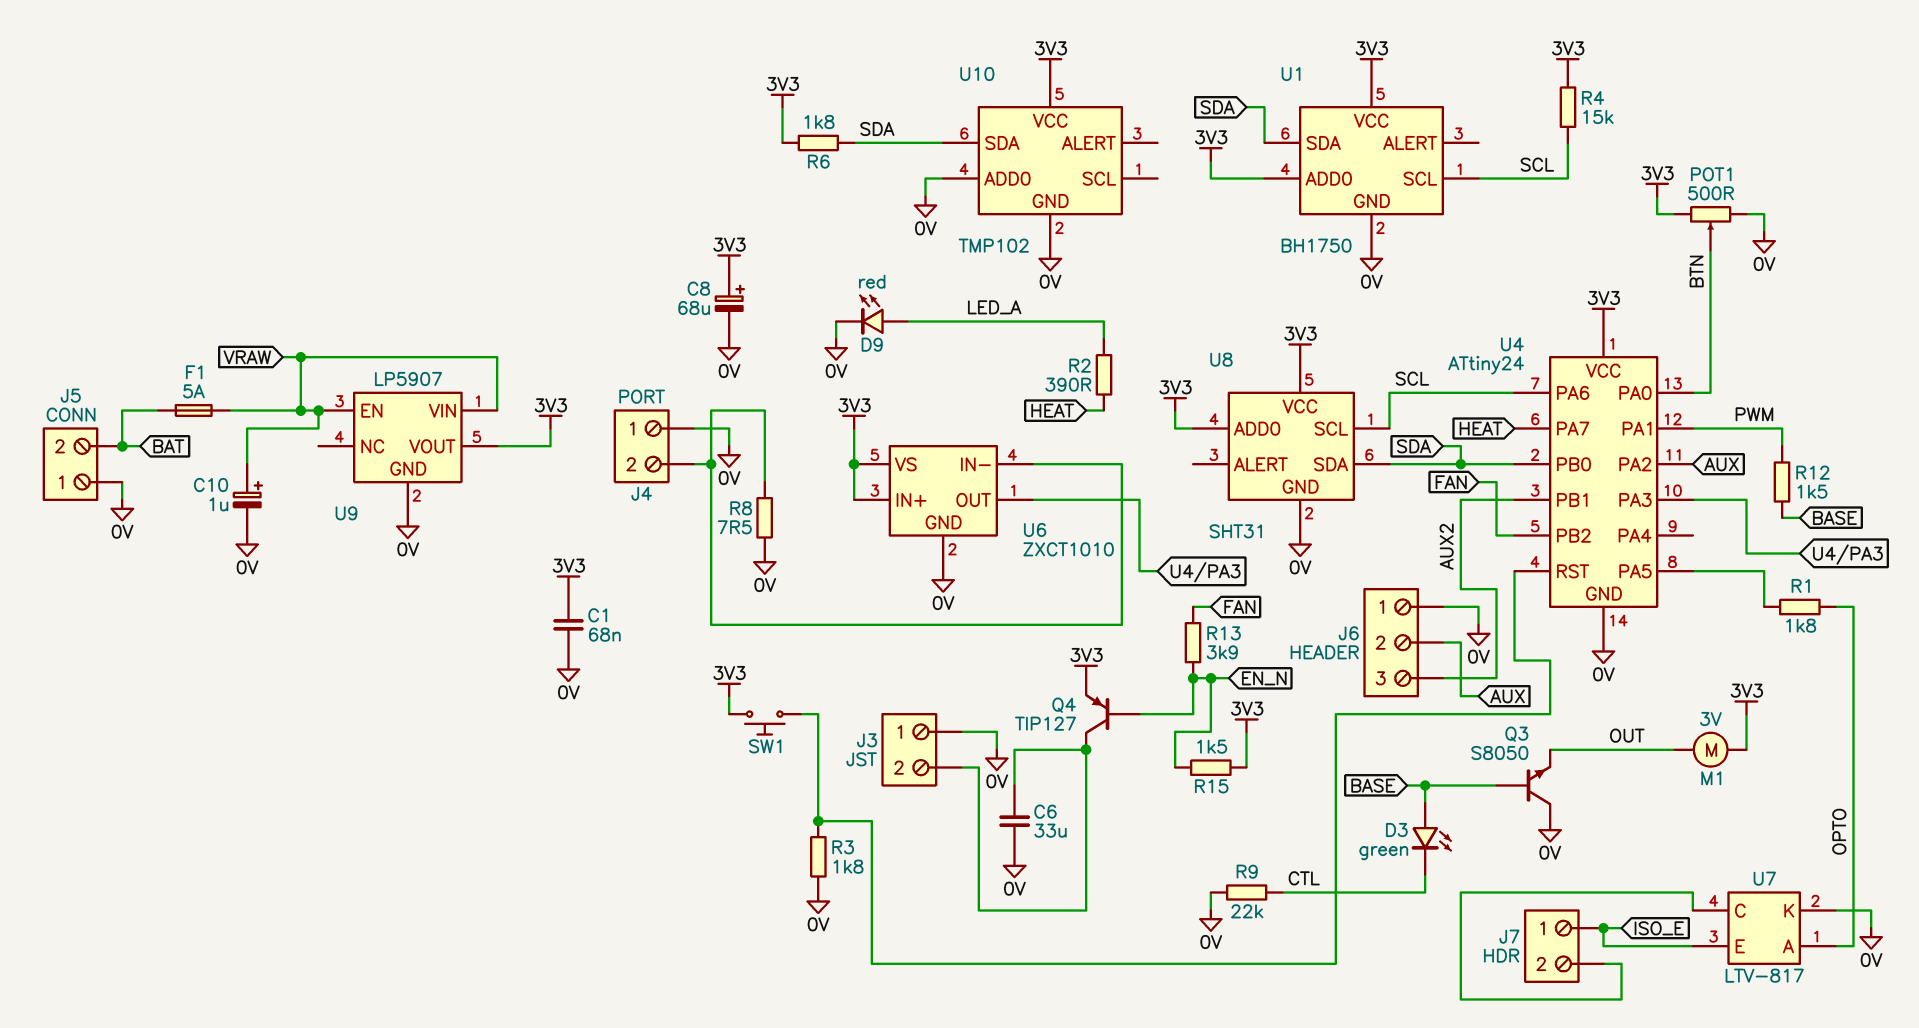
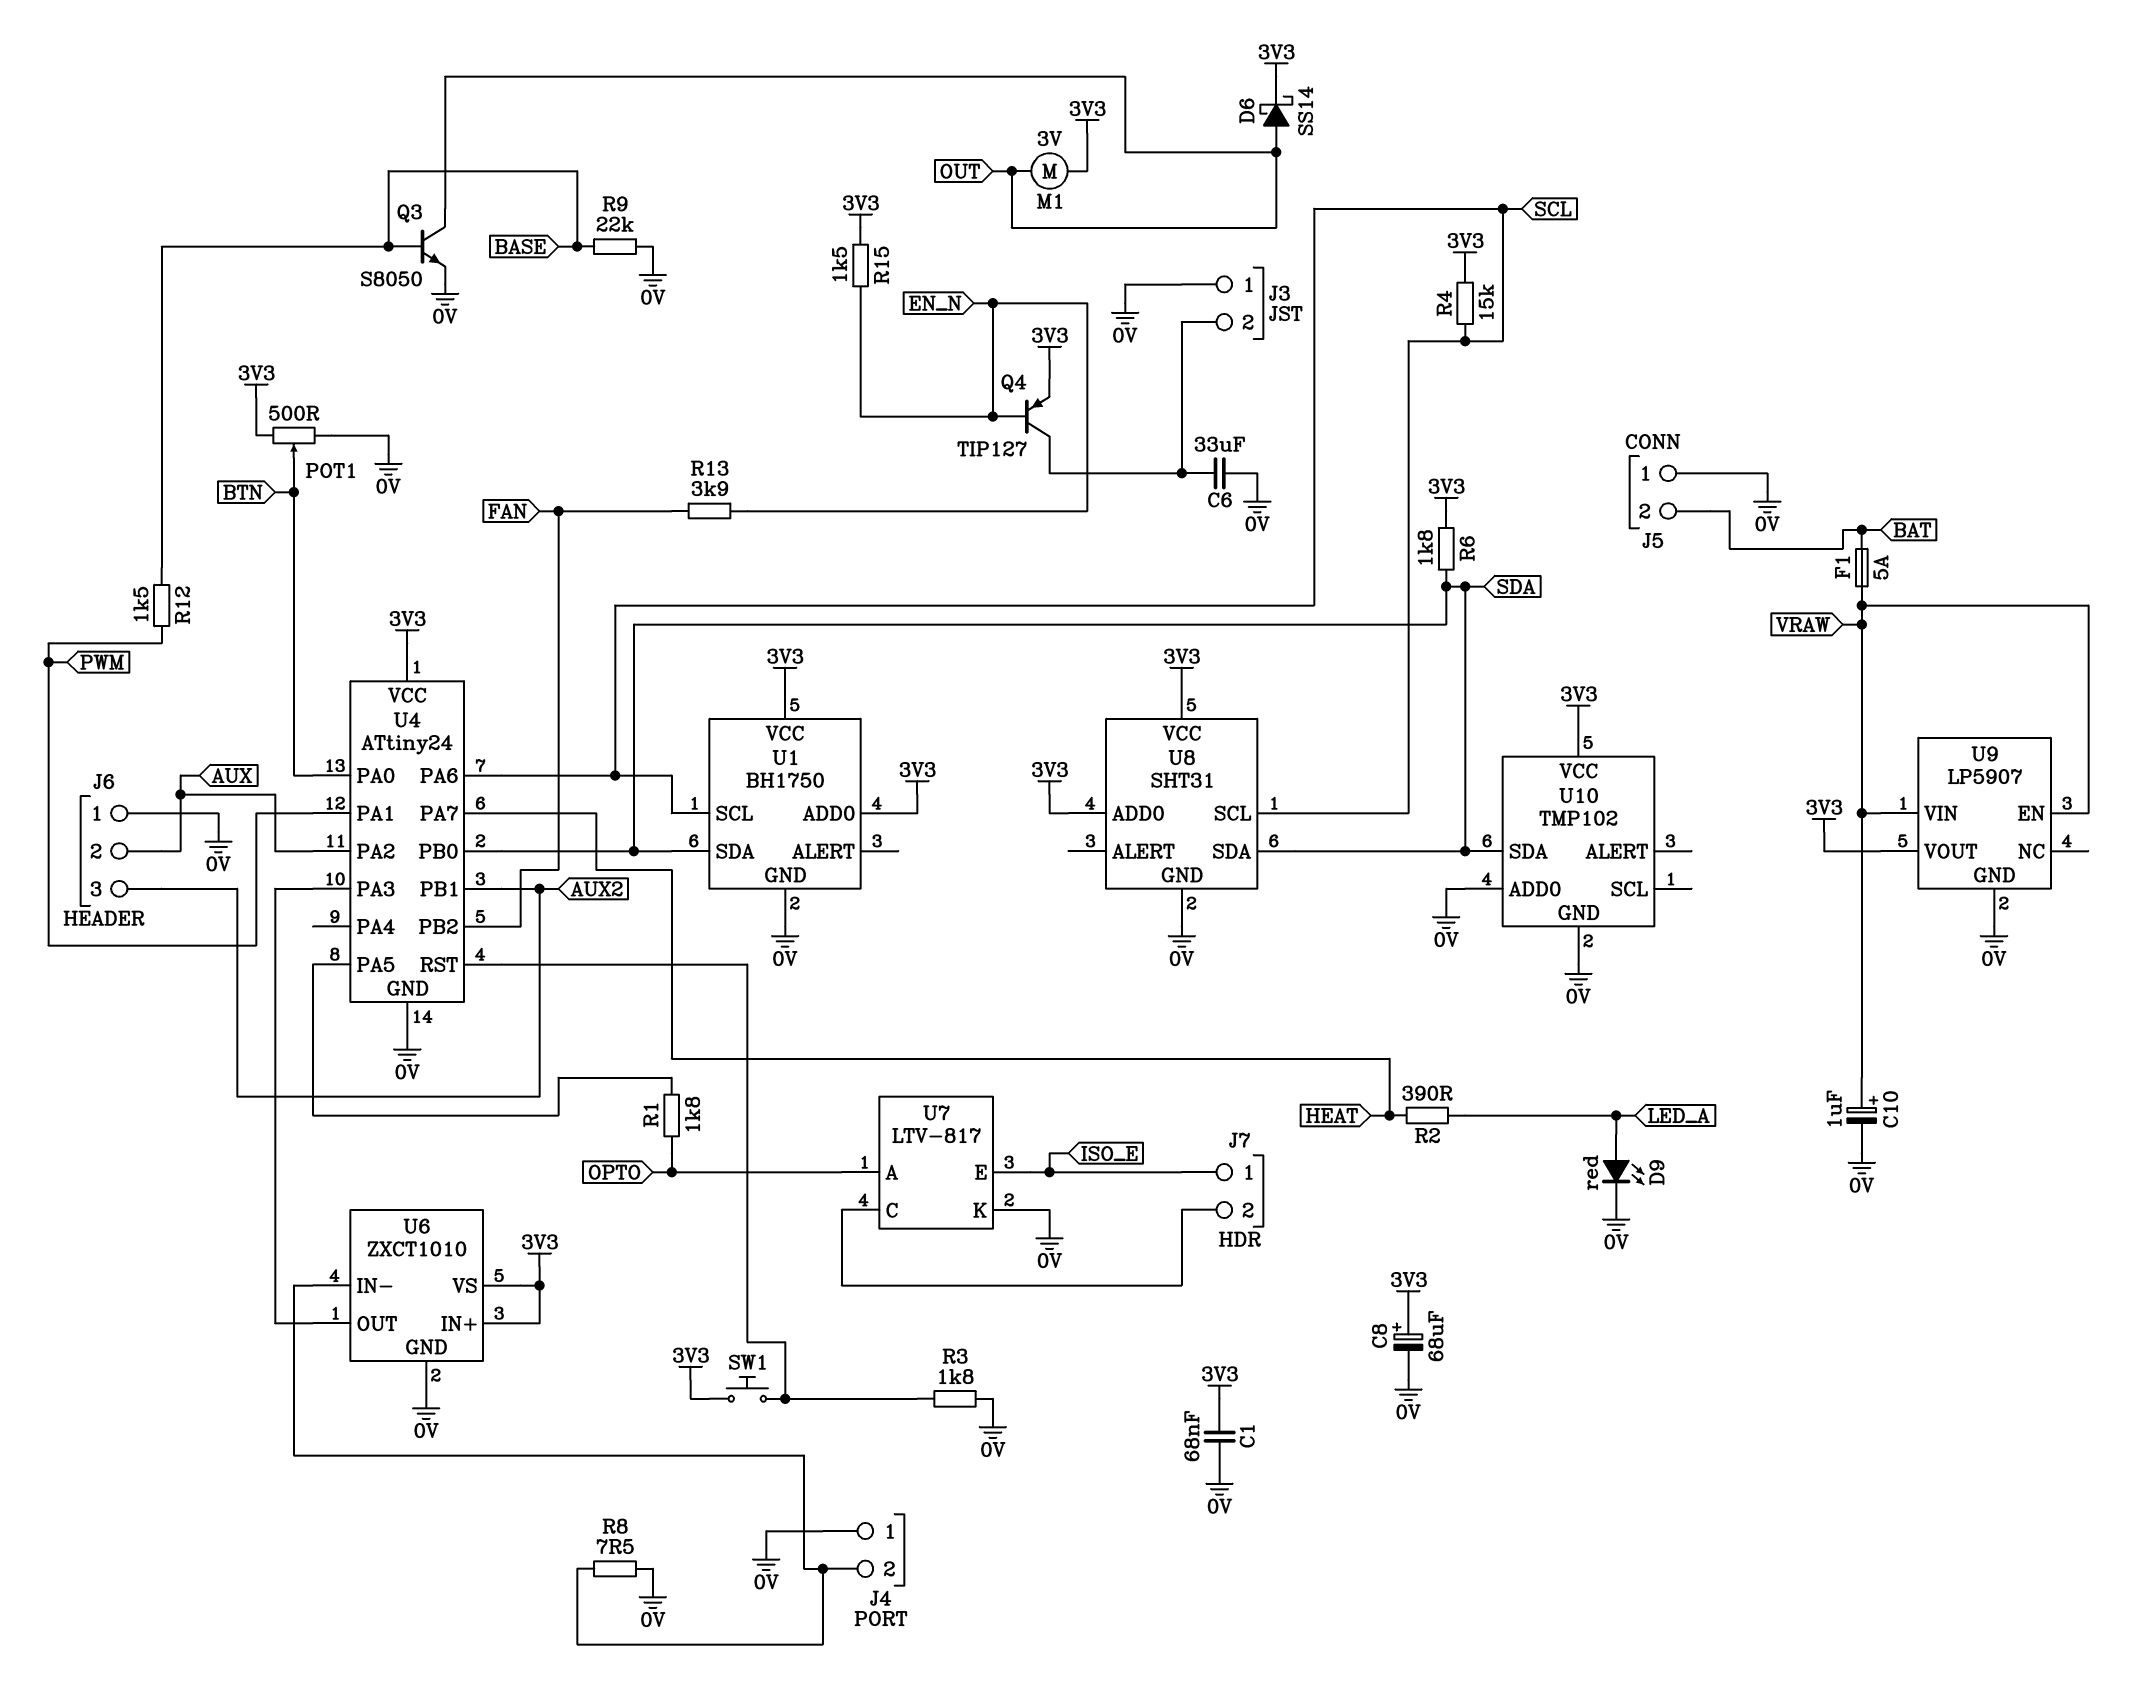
D3: LED green (A BASE, K CTL) -> none
D6: none -> schottky SS14 (A OUT, K 3V3)
Q3: NPN S8050 (B BASE, C 0V, E OUT) -> NPN S8050 (B BASE, C OUT, E 0V)
R9: 22k (0V, CTL) -> 22k (0V, BASE)

